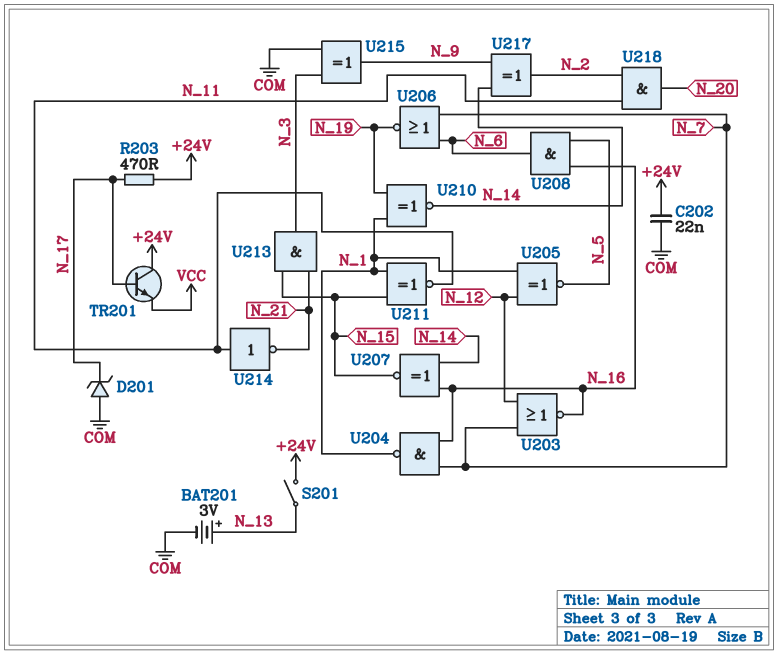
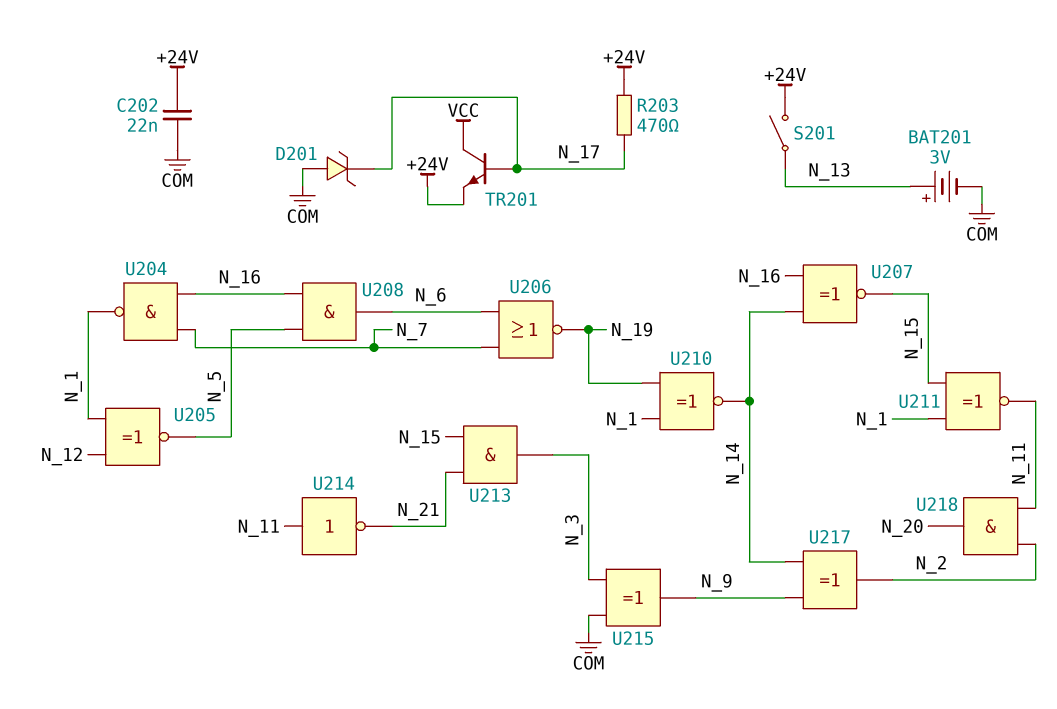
TR201: NPN (B N_17, C +24V, E VCC) -> NPN (B N_17, C VCC, E +24V)
U203: NOR (in N_7, in N_12, out N_16) -> none

